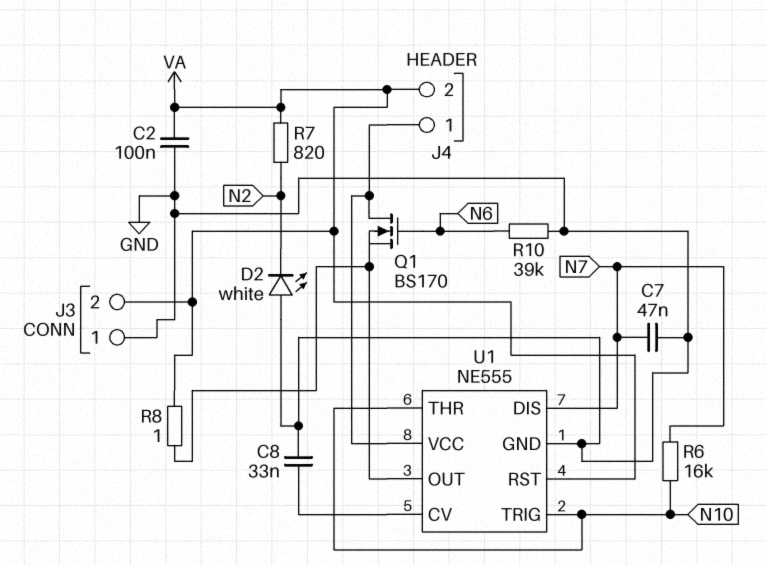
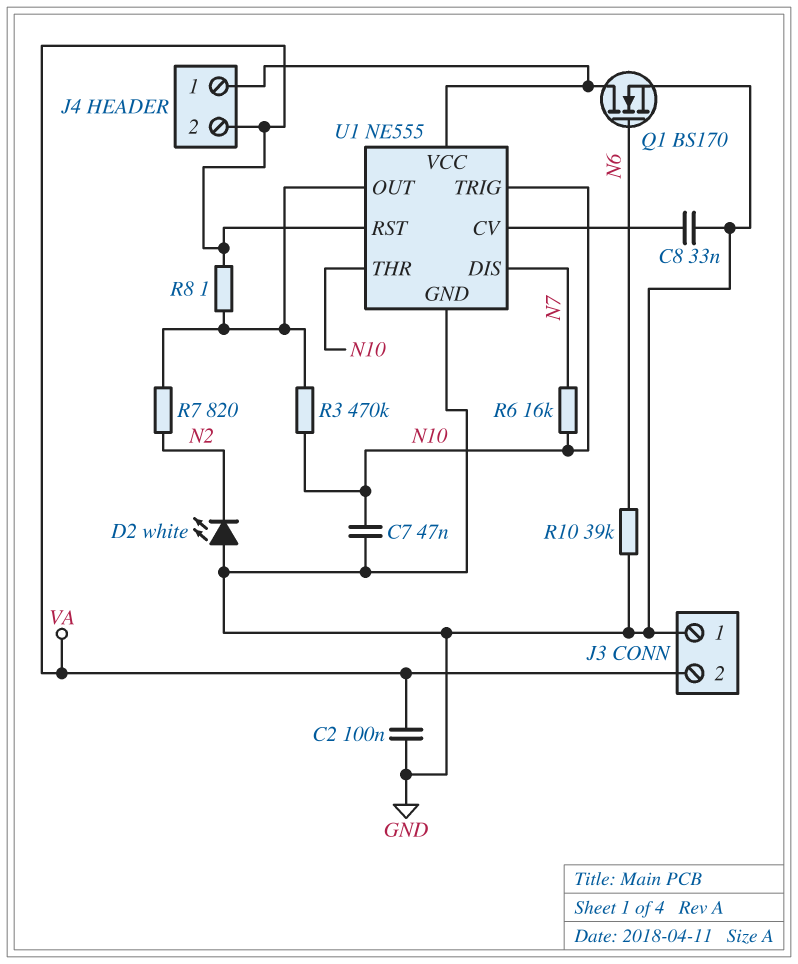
C7: 47nF (GND, N7) -> 47nF (GND, N10)
Q1: NMOS BS170 (G N6, D J4/1, S U1/OUT) -> NMOS BS170 (G N6, D J4/1, S GND)
R3: none -> 470k (N10, U1/OUT)
R7: 820 (N2, VA) -> 820 (N2, U1/OUT)

